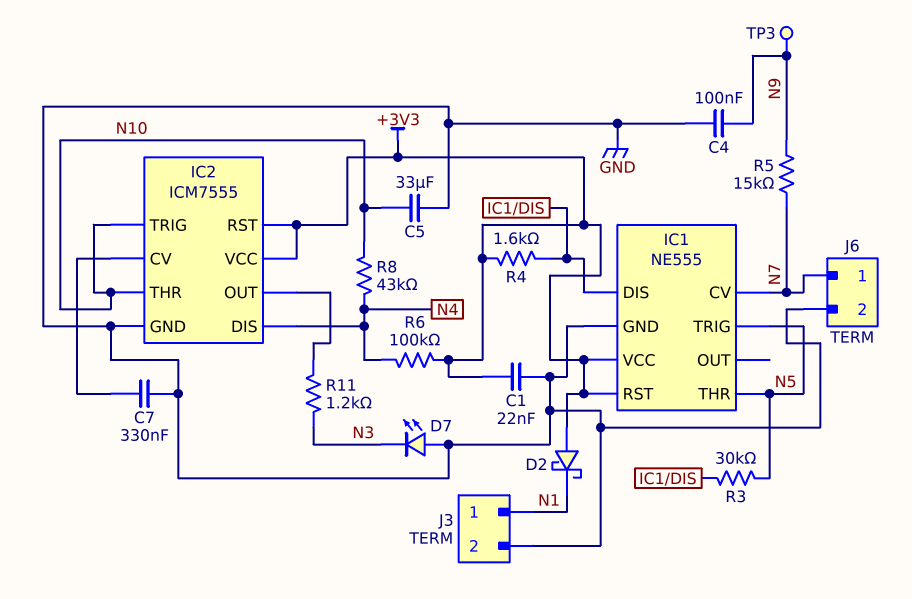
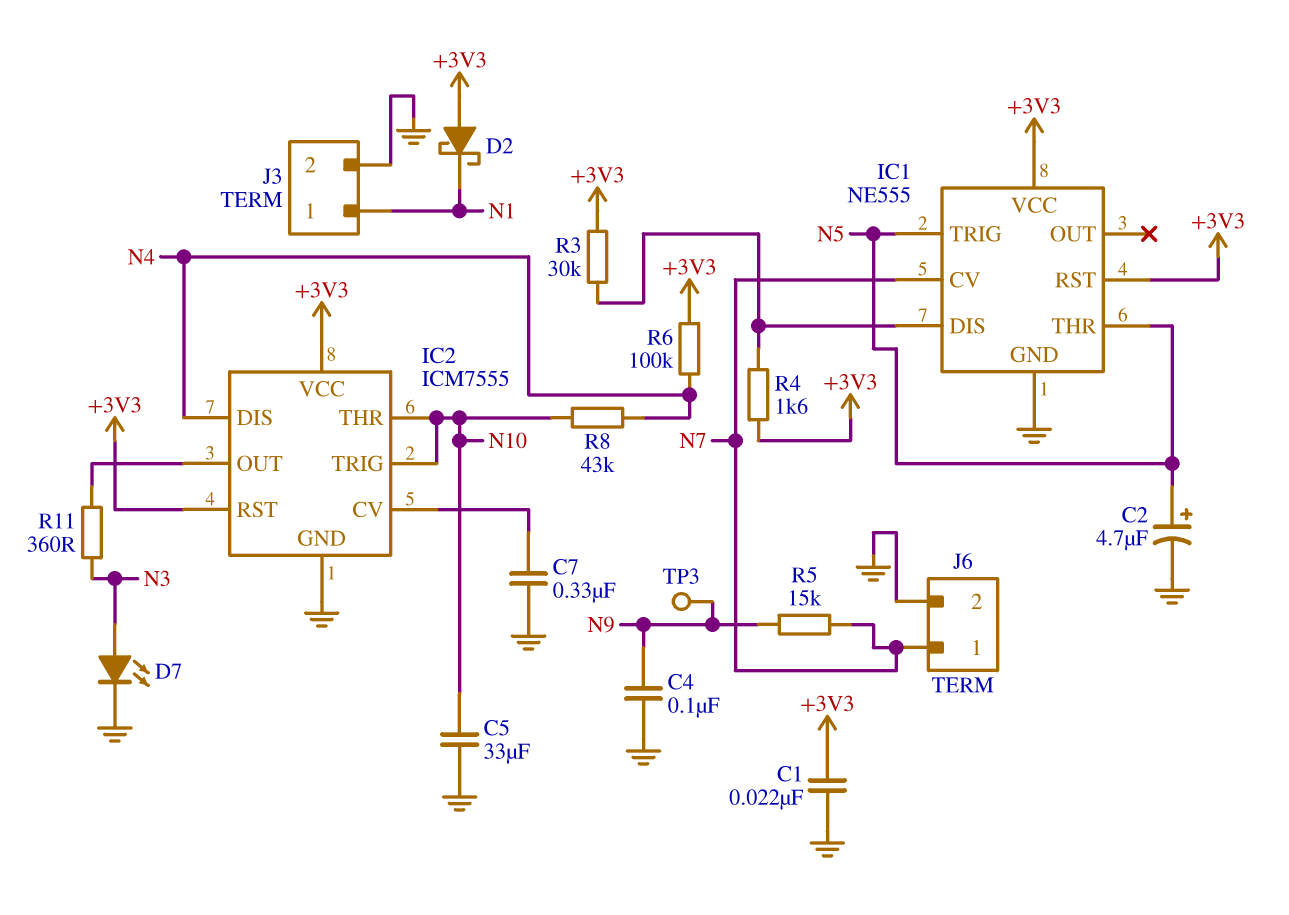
C2: none -> 4.7uF (plus N5, minus GND)
D7: LED (A GND, K N3) -> LED (A N3, K GND)
R3: 30k (IC1/DIS, N5) -> 30k (+3V3, IC1/DIS)
R11: 1.2k (IC2/OUT, N3) -> 360 (IC2/OUT, N3)

